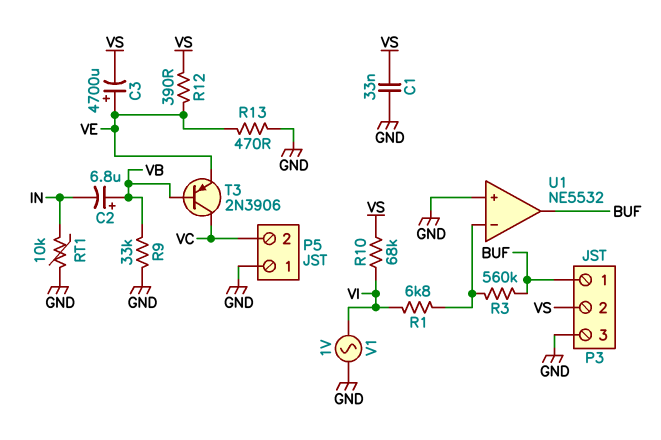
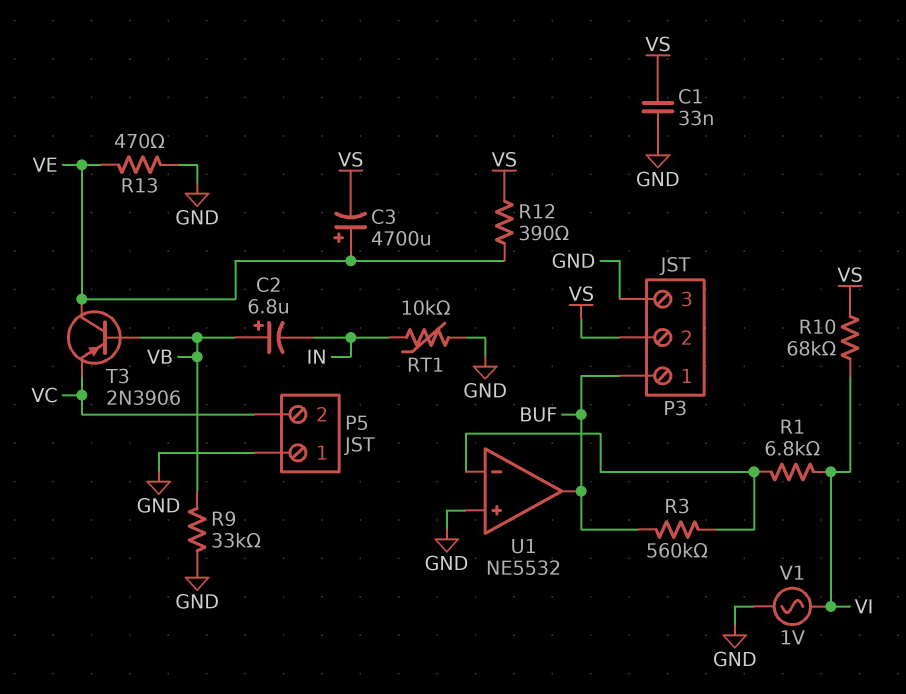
T3: PNP 2N3906 (B VB, C VC, E VE) -> PNP 2N3906 (B VB, C VE, E VC)

